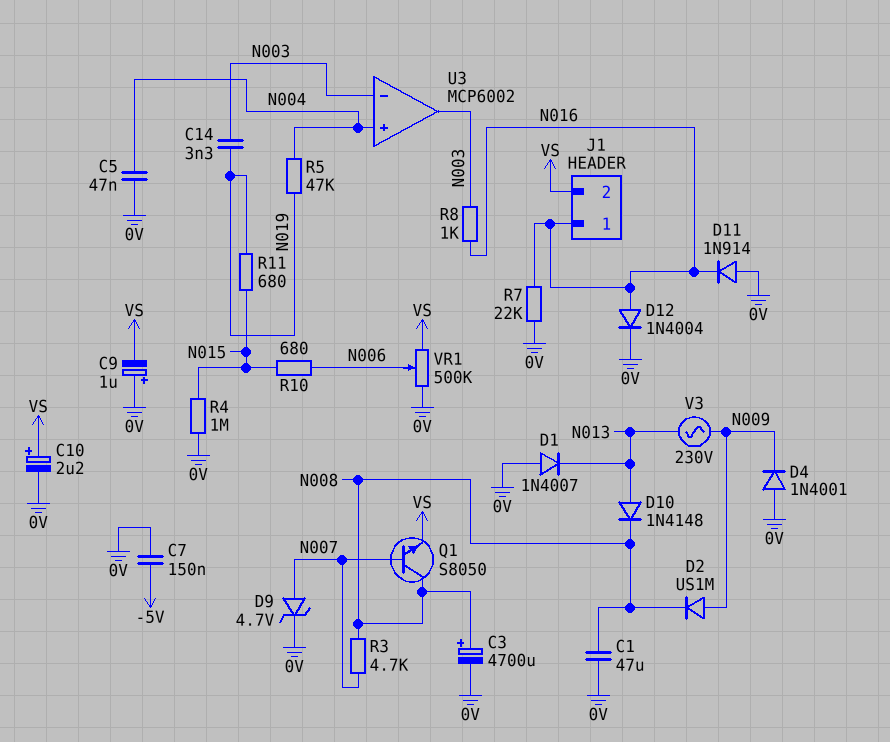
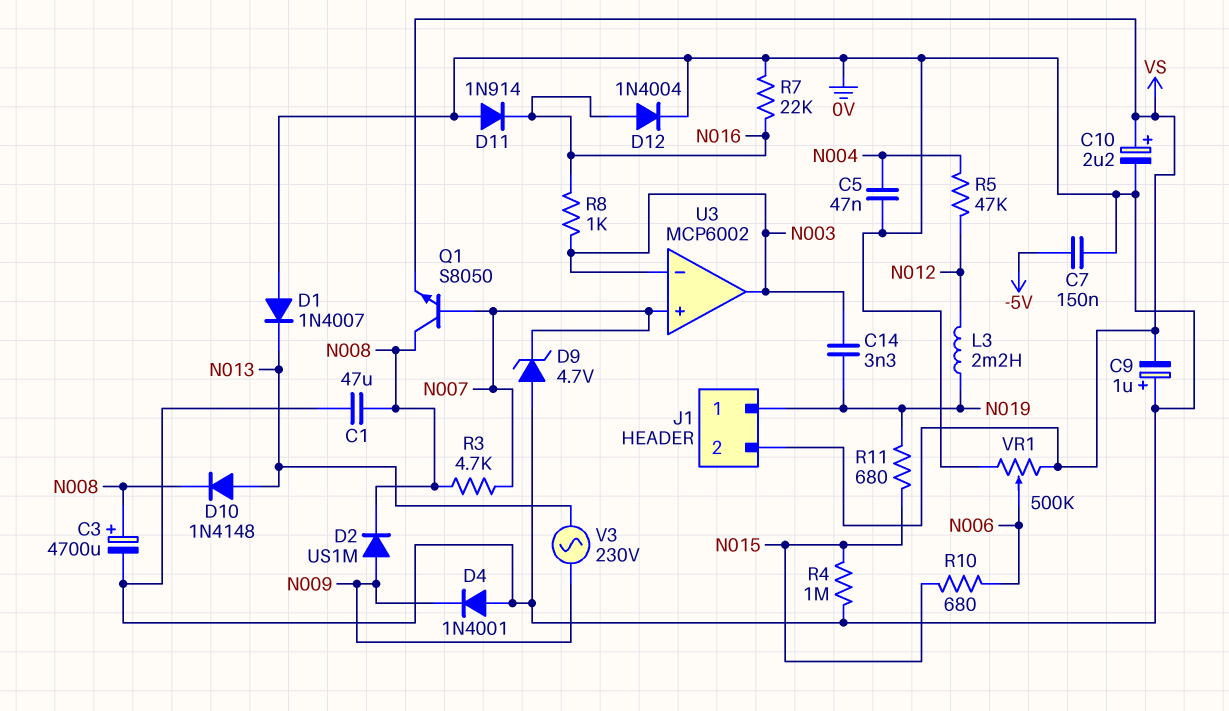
D9: zener 4.7V (A N007, K 0V) -> zener 4.7V (A 0V, K N007)
J1 pin 1: N016 -> N019
L3: none -> 2.2mH (N012, N019)
R5: 47k (N004, N019) -> 47k (N004, N012)
U3 pin in+: N004 -> N007

